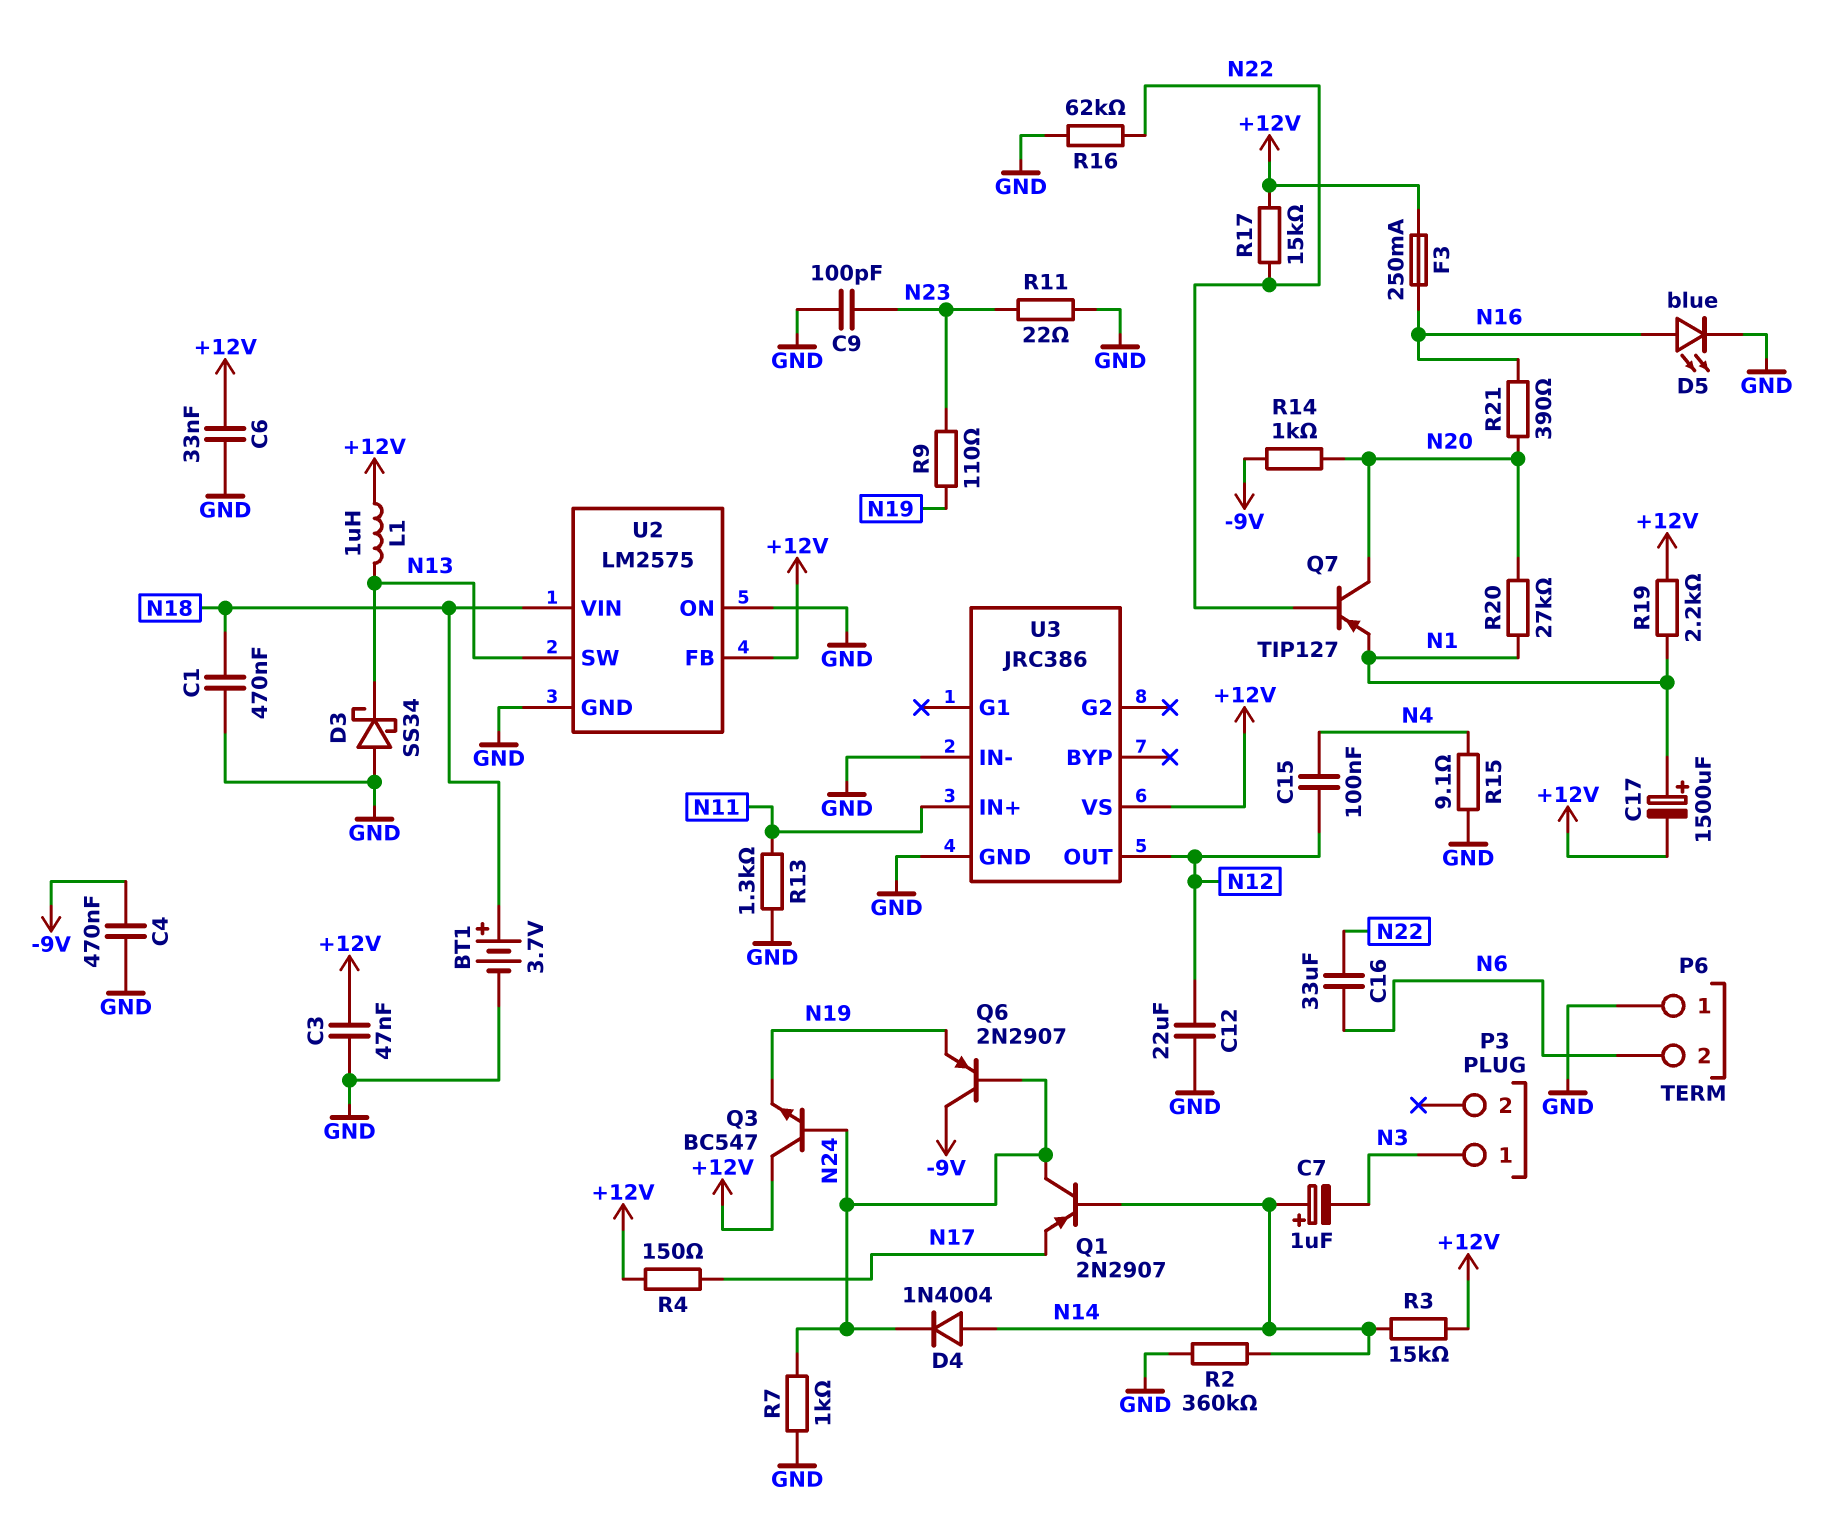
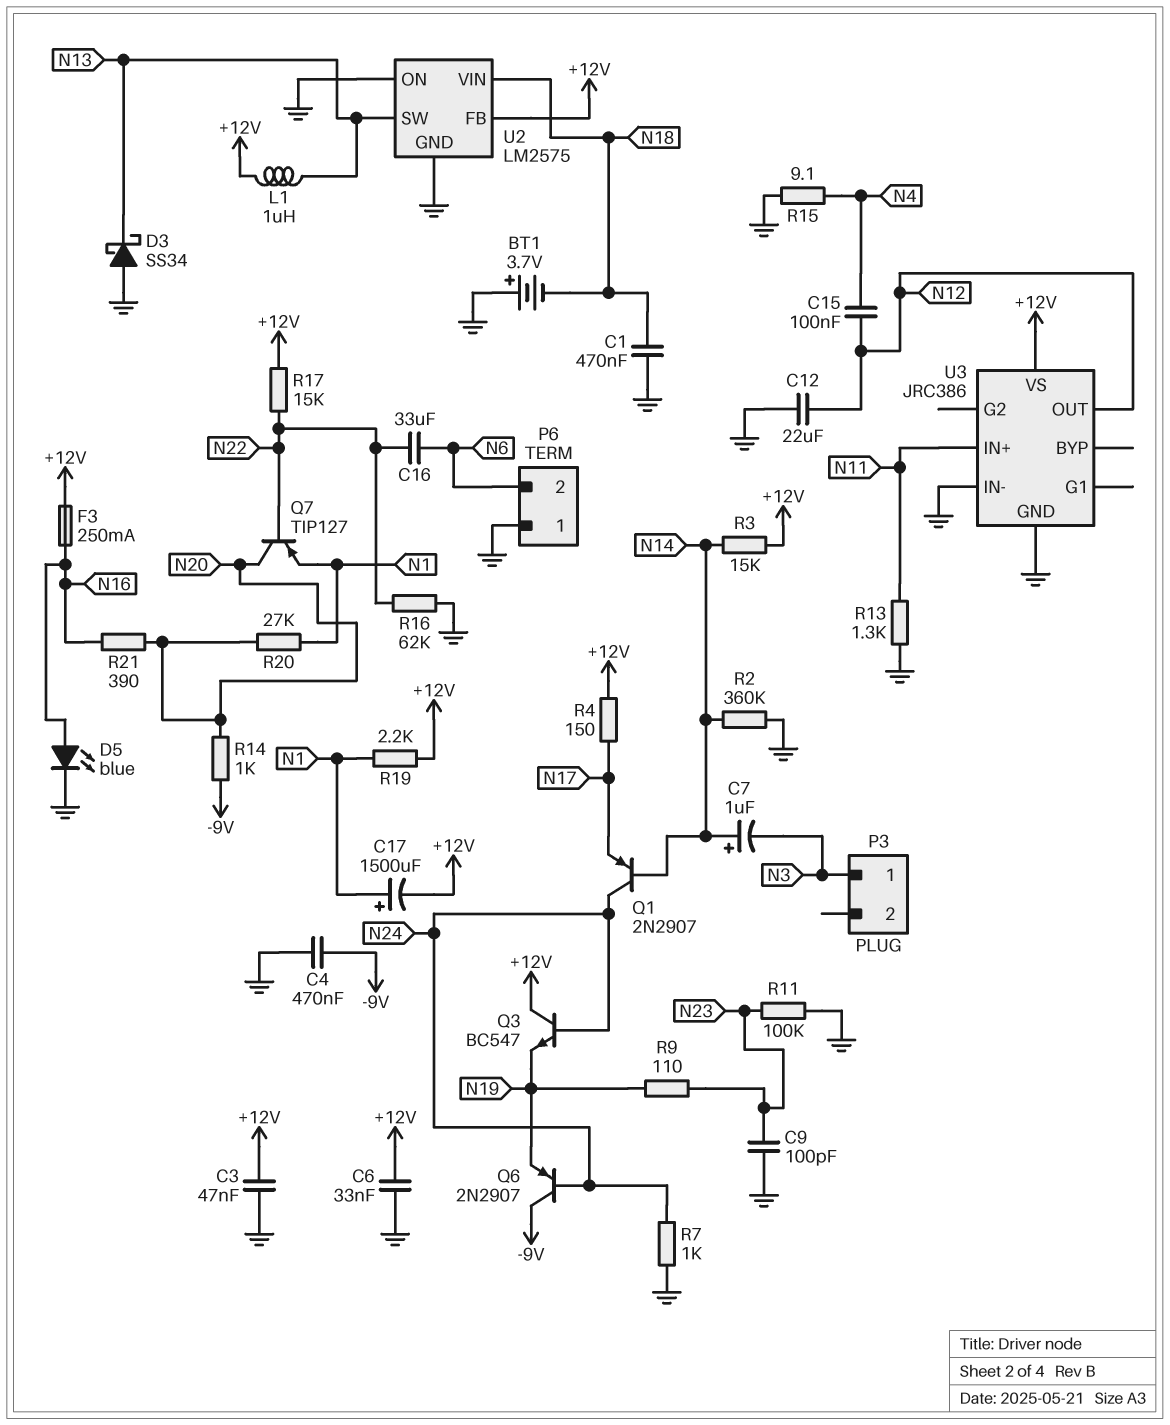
BT1: 3.7V (plus N18, minus GND) -> 3.7V (plus GND, minus N18)
D4: diode 1N4004 (A N14, K N24) -> none
R11: 22 (GND, N23) -> 100k (GND, N23)

